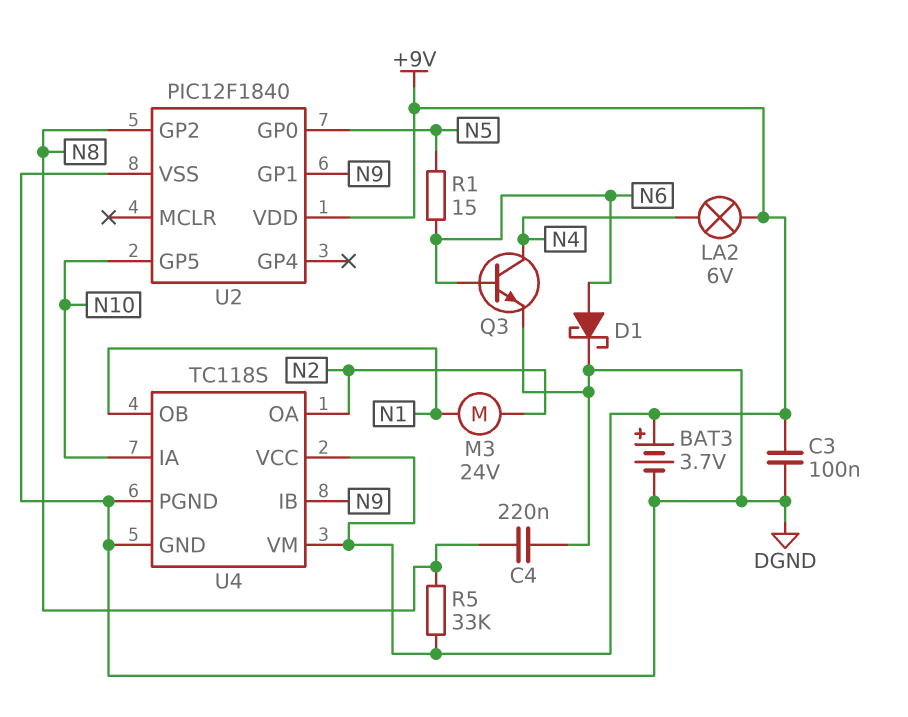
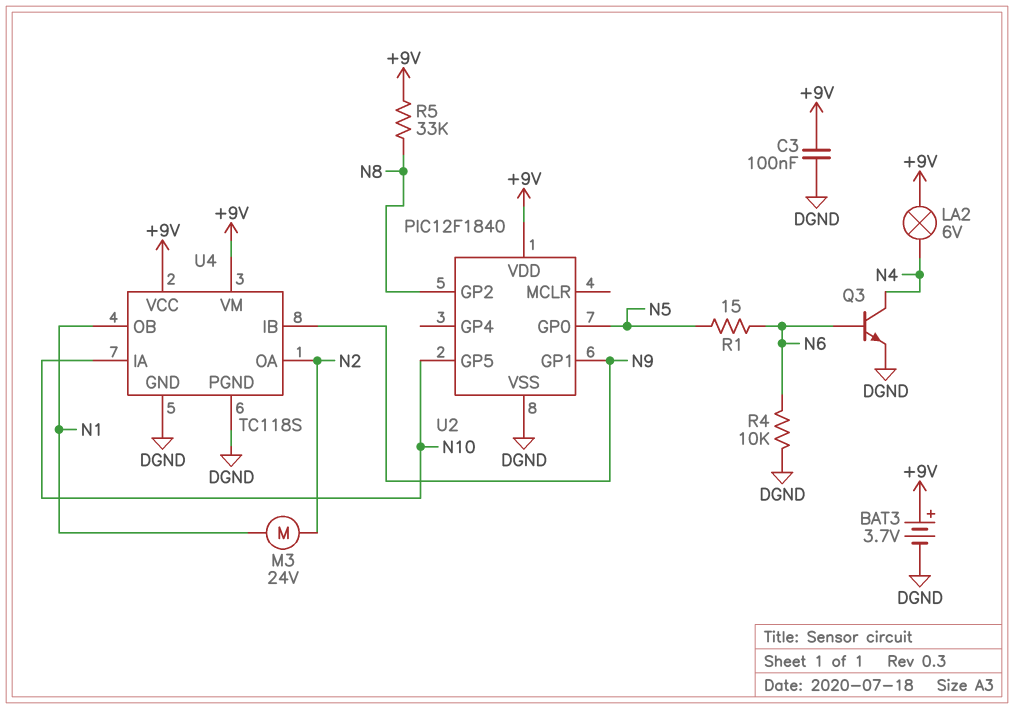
C4: 220nF (DGND, N8) -> none
D1: schottky (A N6, K DGND) -> none
R4: none -> 10k (DGND, N6)

